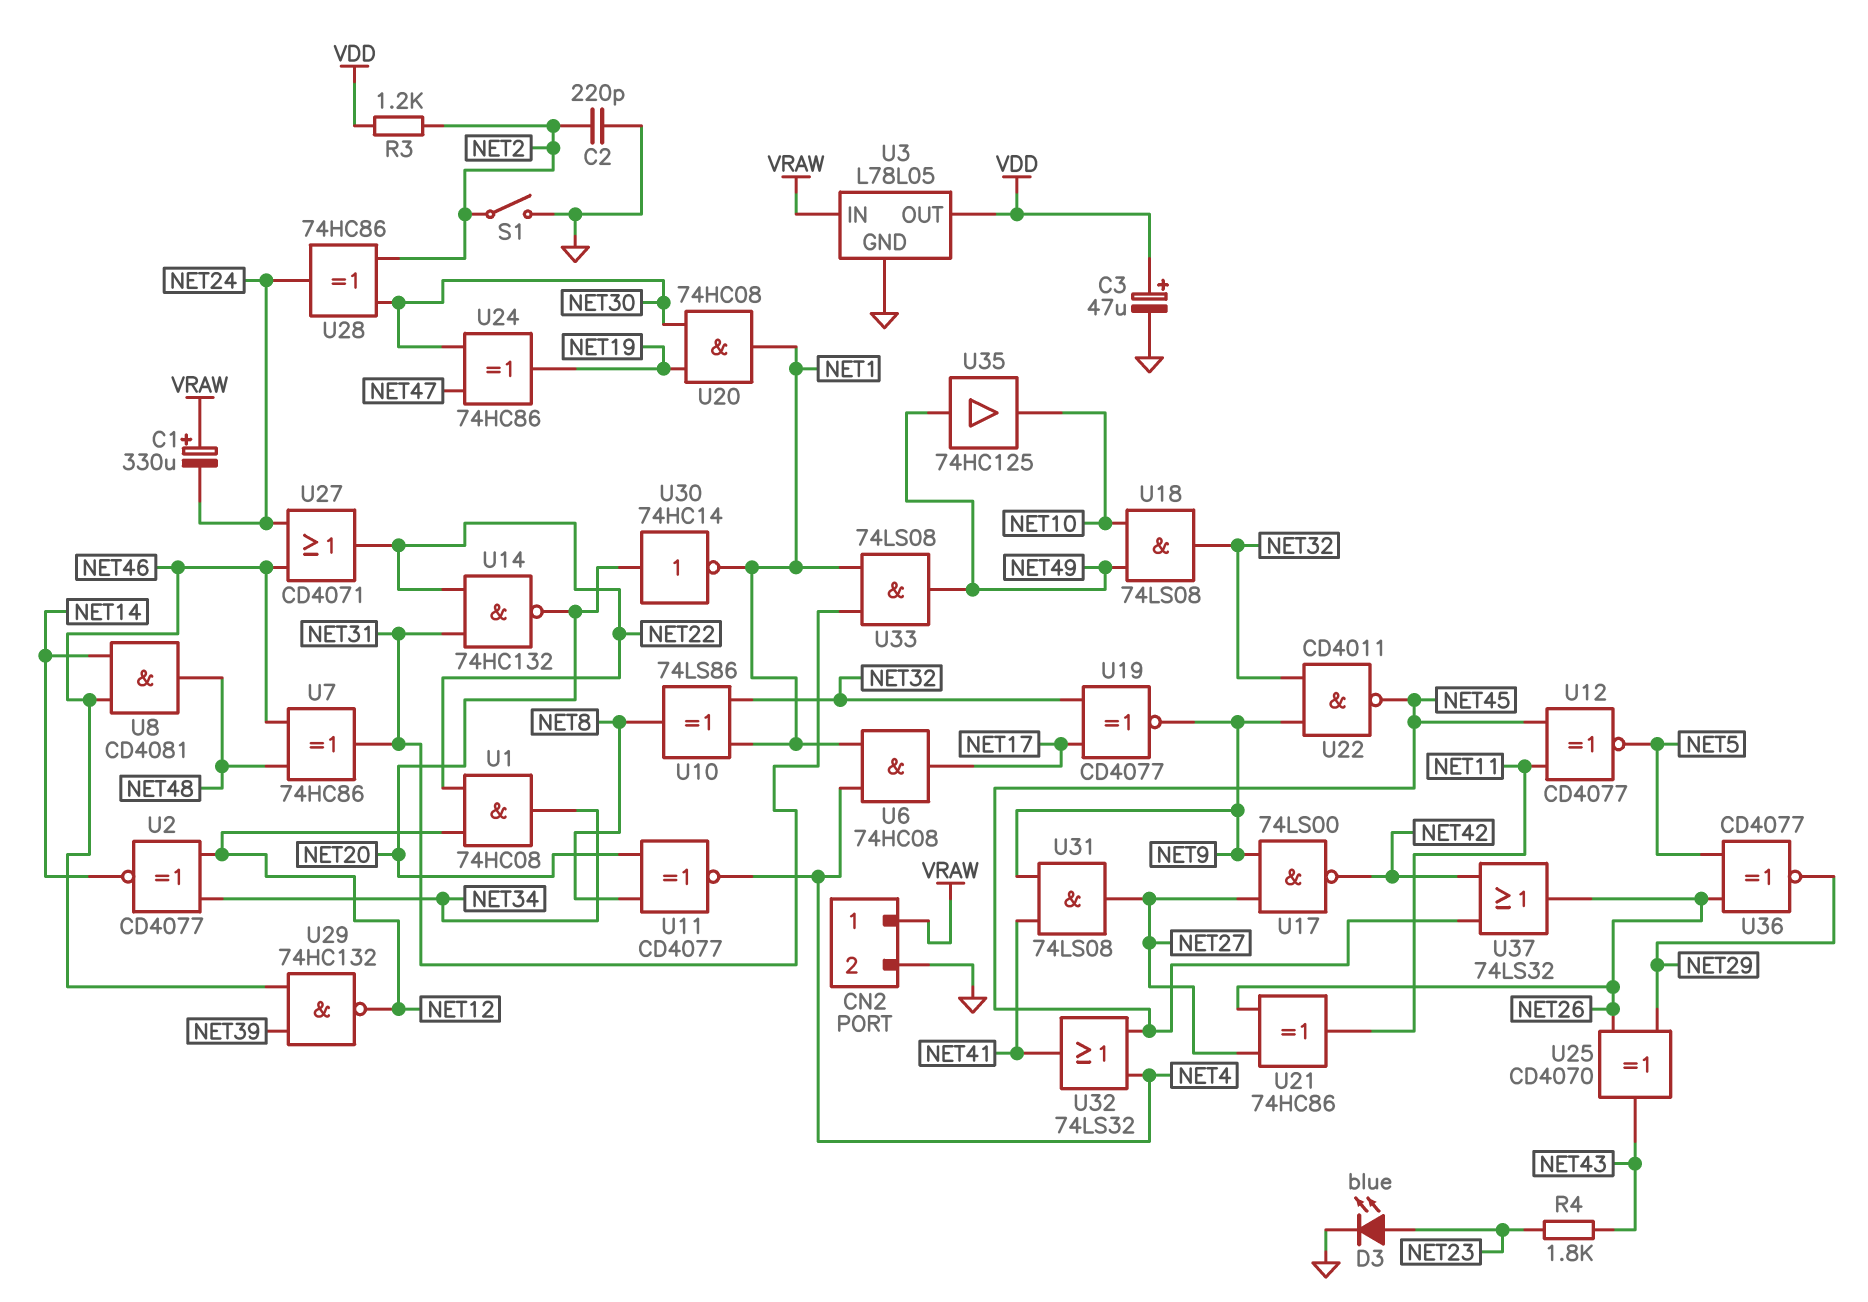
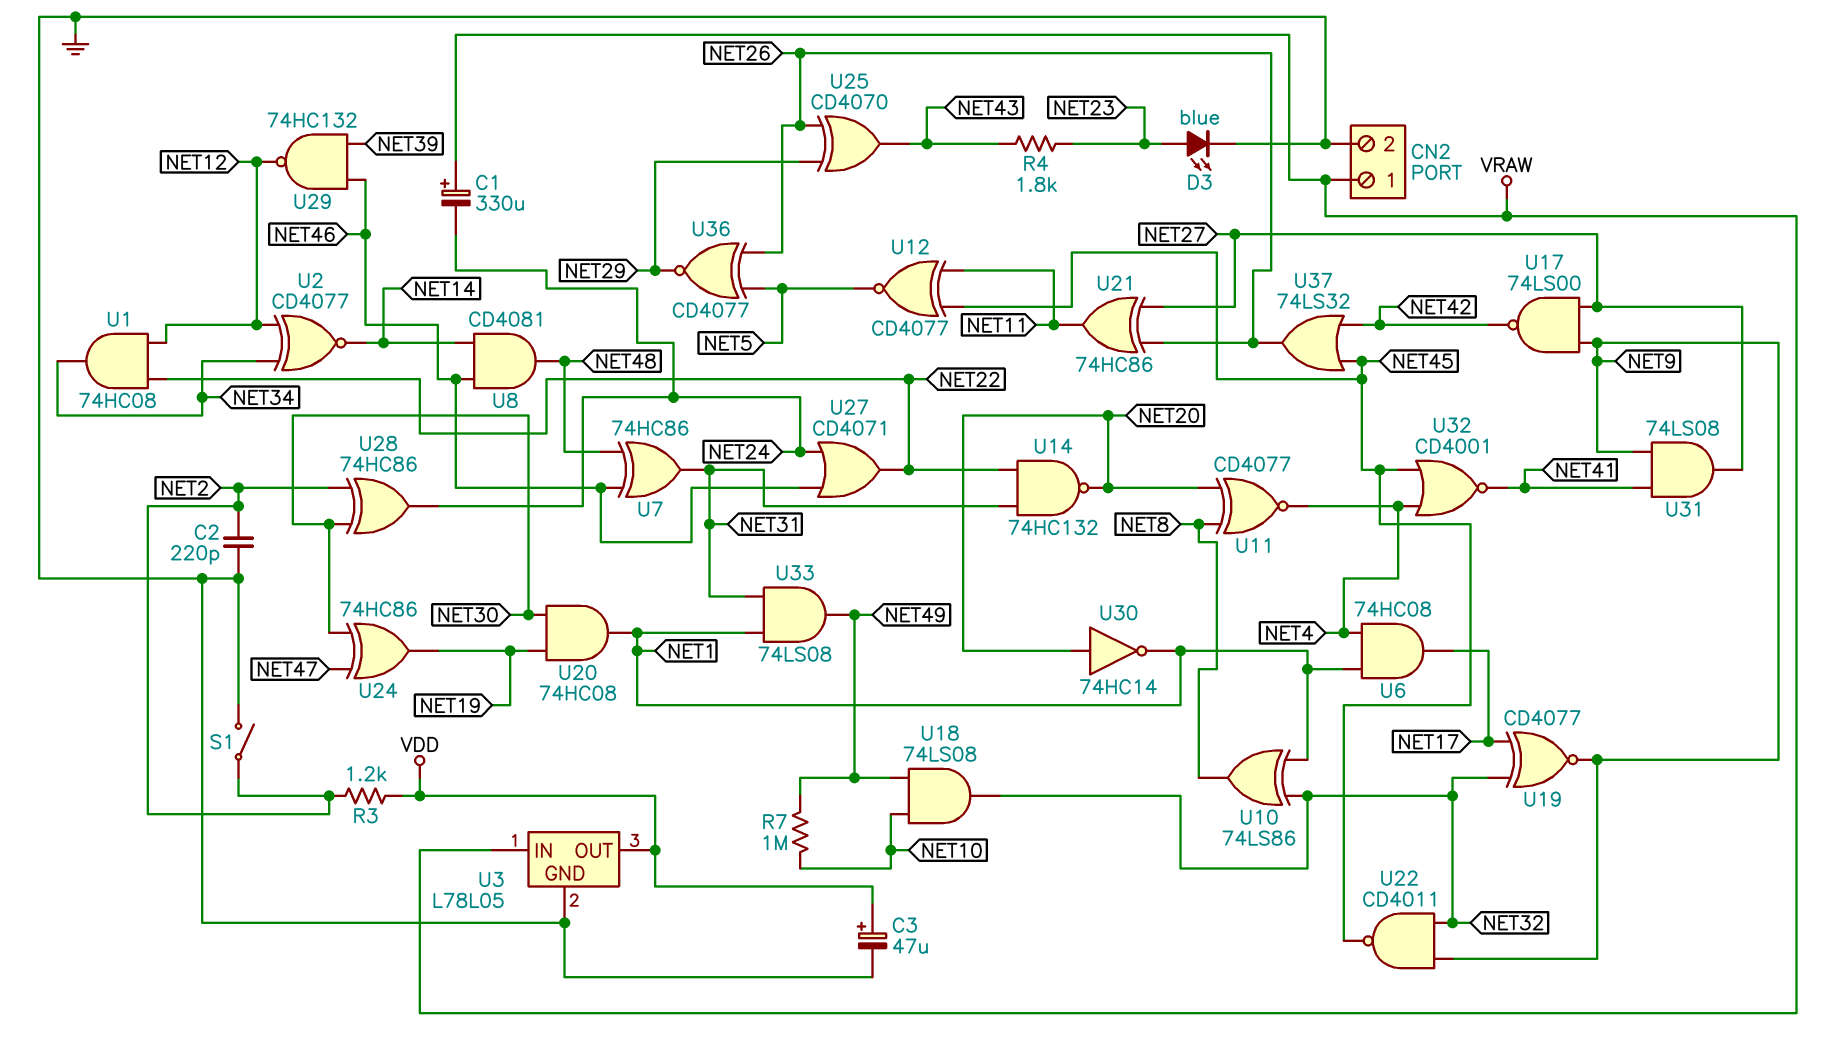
R7: none -> 1M (NET10, NET49)
U32: OR 74LS32 (in NET4, in NET45, out NET41) -> NOR CD4001 (in NET4, in NET45, out NET41)
U35: buffer 74HC125 (in NET49, out NET10) -> none

